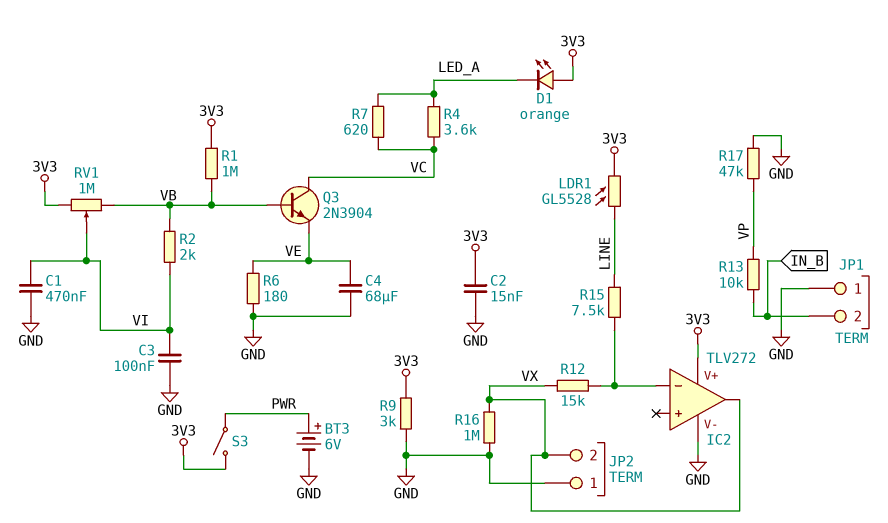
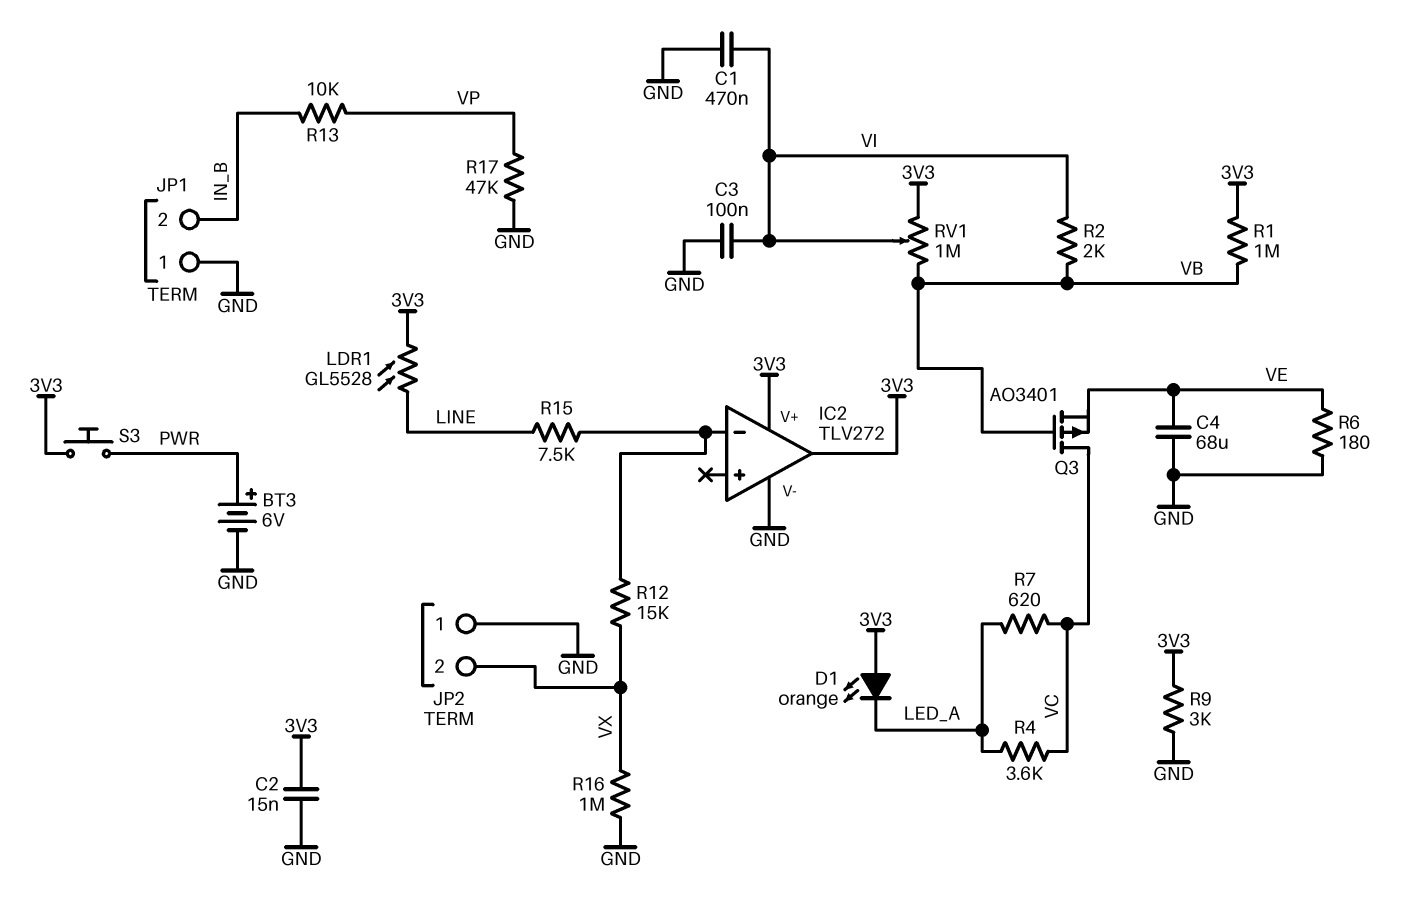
IC2 pin out: VX -> 3V3
Q3: NPN 2N3904 (B VB, C VC, E VE) -> PMOS AO3401 (G VB, D VC, S VE)
S3: switch (3V3, PWR) -> button (3V3, PWR)

